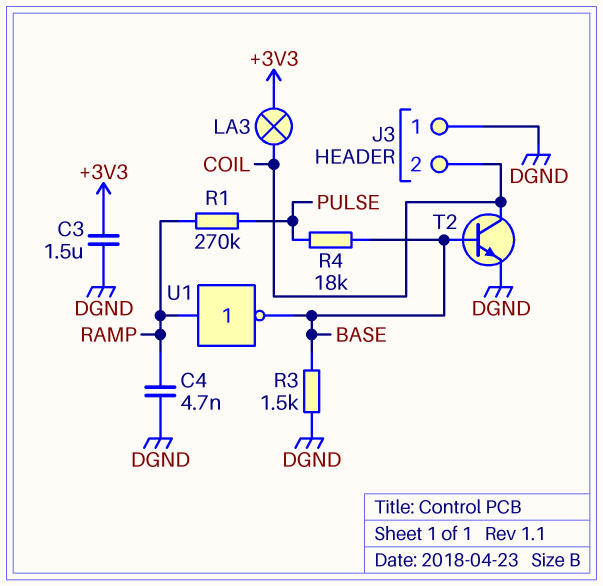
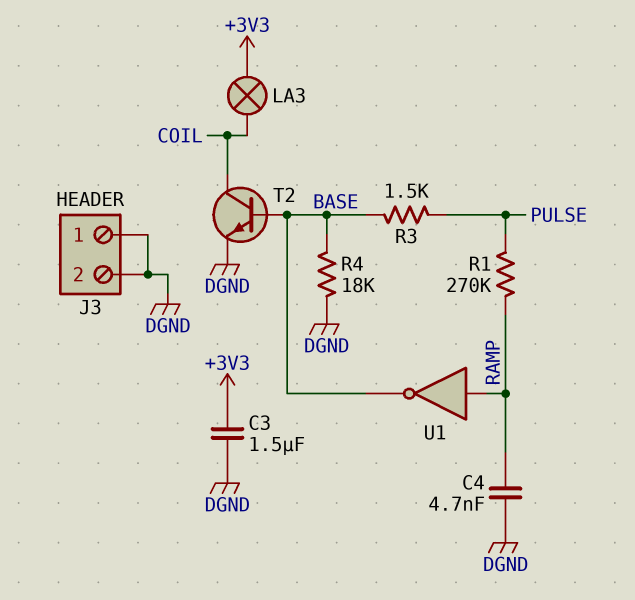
J3 pin 2: COIL -> DGND
R3: 1.5k (BASE, DGND) -> 1.5k (BASE, PULSE)
R4: 18k (BASE, PULSE) -> 18k (BASE, DGND)

